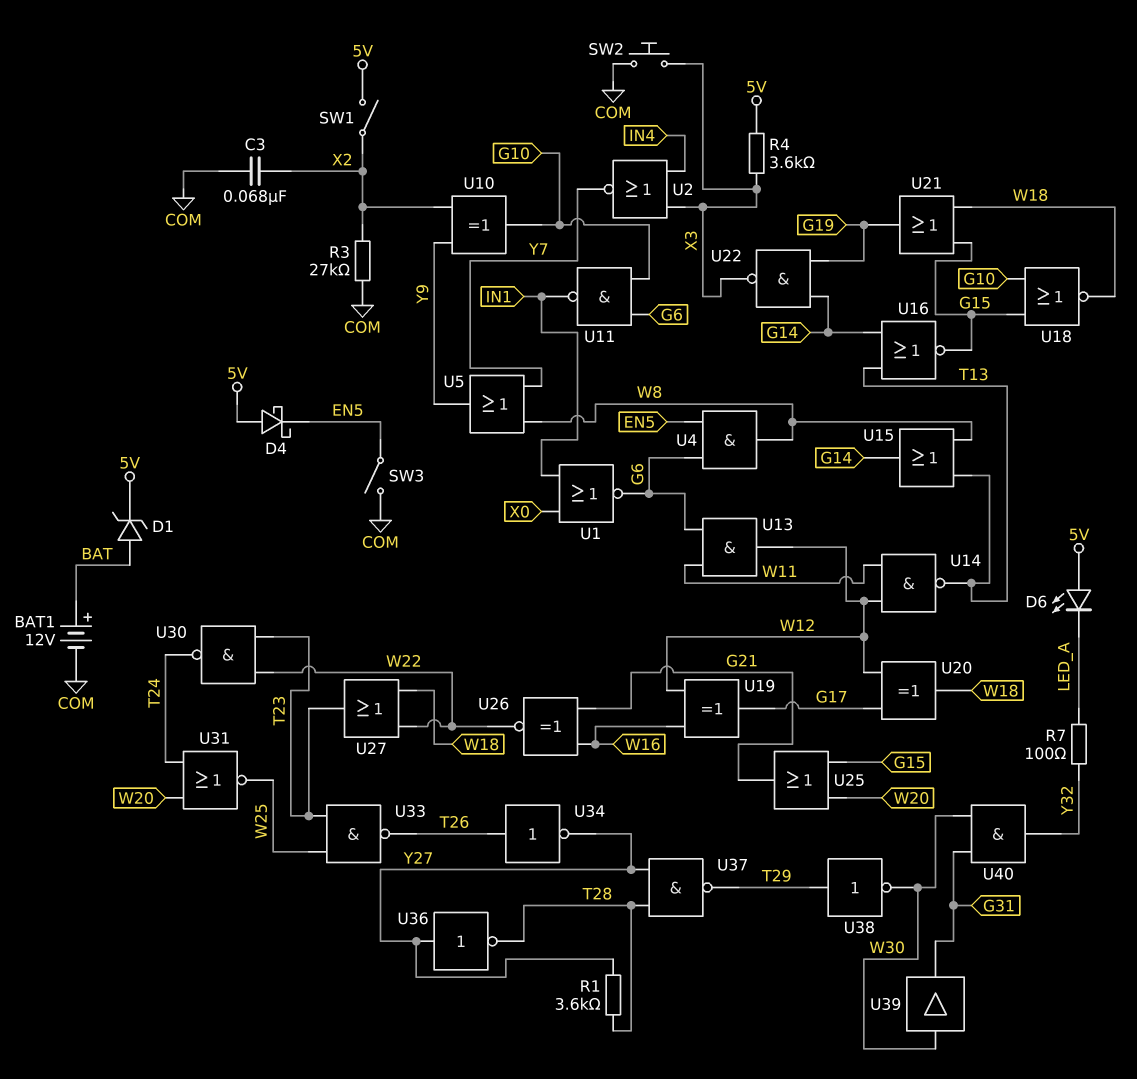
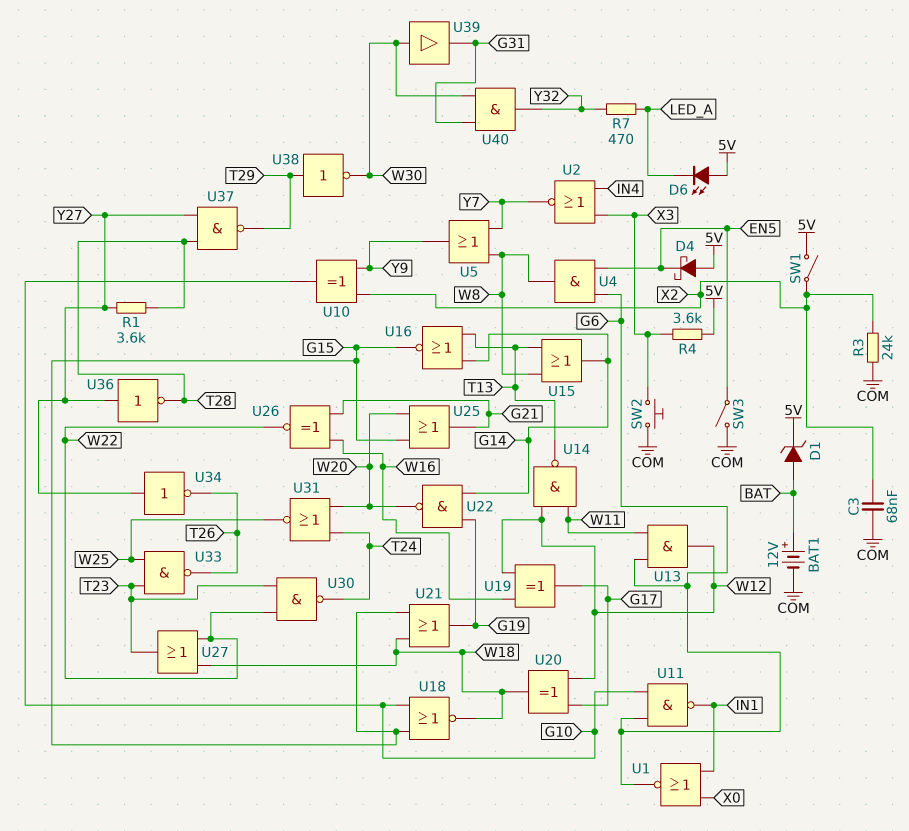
R3: 27k (COM, X2) -> 24k (COM, X2)
R7: 100 (LED_A, Y32) -> 470 (LED_A, Y32)
U22: NAND (in G14, in G19, out X3) -> NAND (in G14, in G19, out W20)
U34: NOT (in T26, out Y27) -> NOT (in Y27, out T26)

